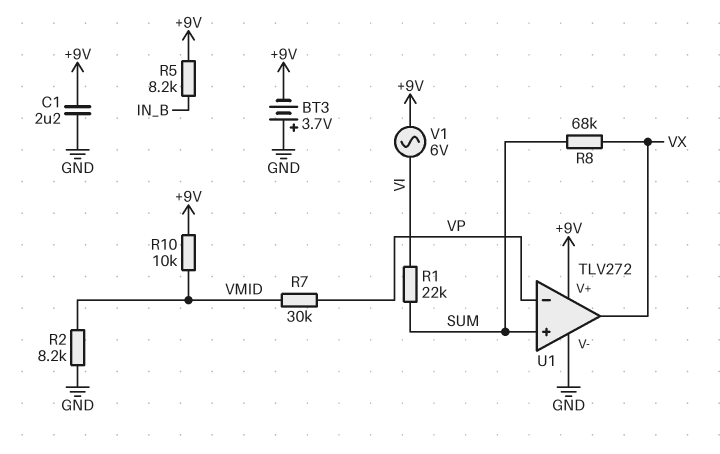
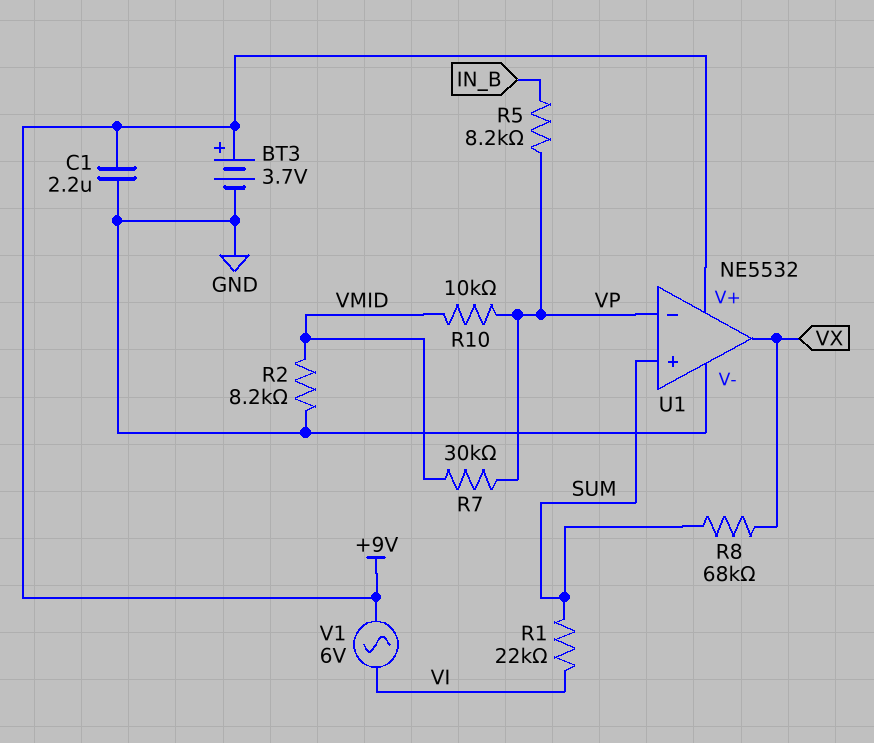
BT3: 3.7V (plus GND, minus +9V) -> 3.7V (plus +9V, minus GND)
R5: 8.2k (+9V, IN_B) -> 8.2k (IN_B, VP)
R10: 10k (+9V, VMID) -> 10k (VMID, VP)
U1: TLV272 -> NE5532

